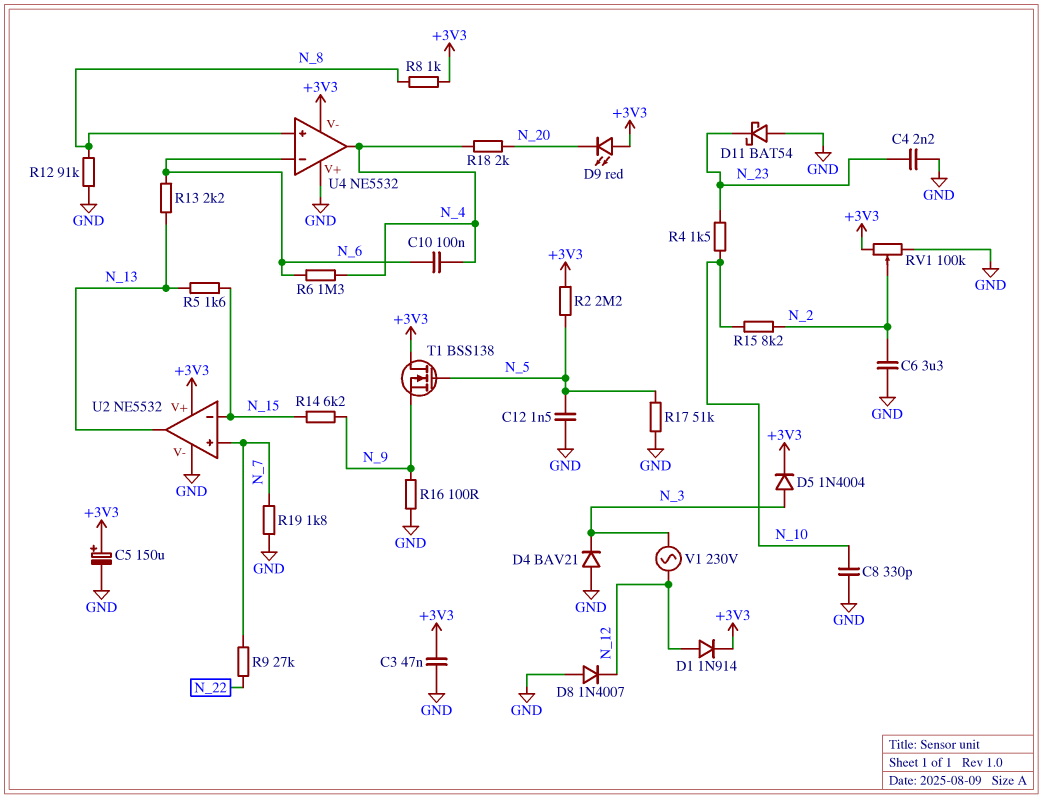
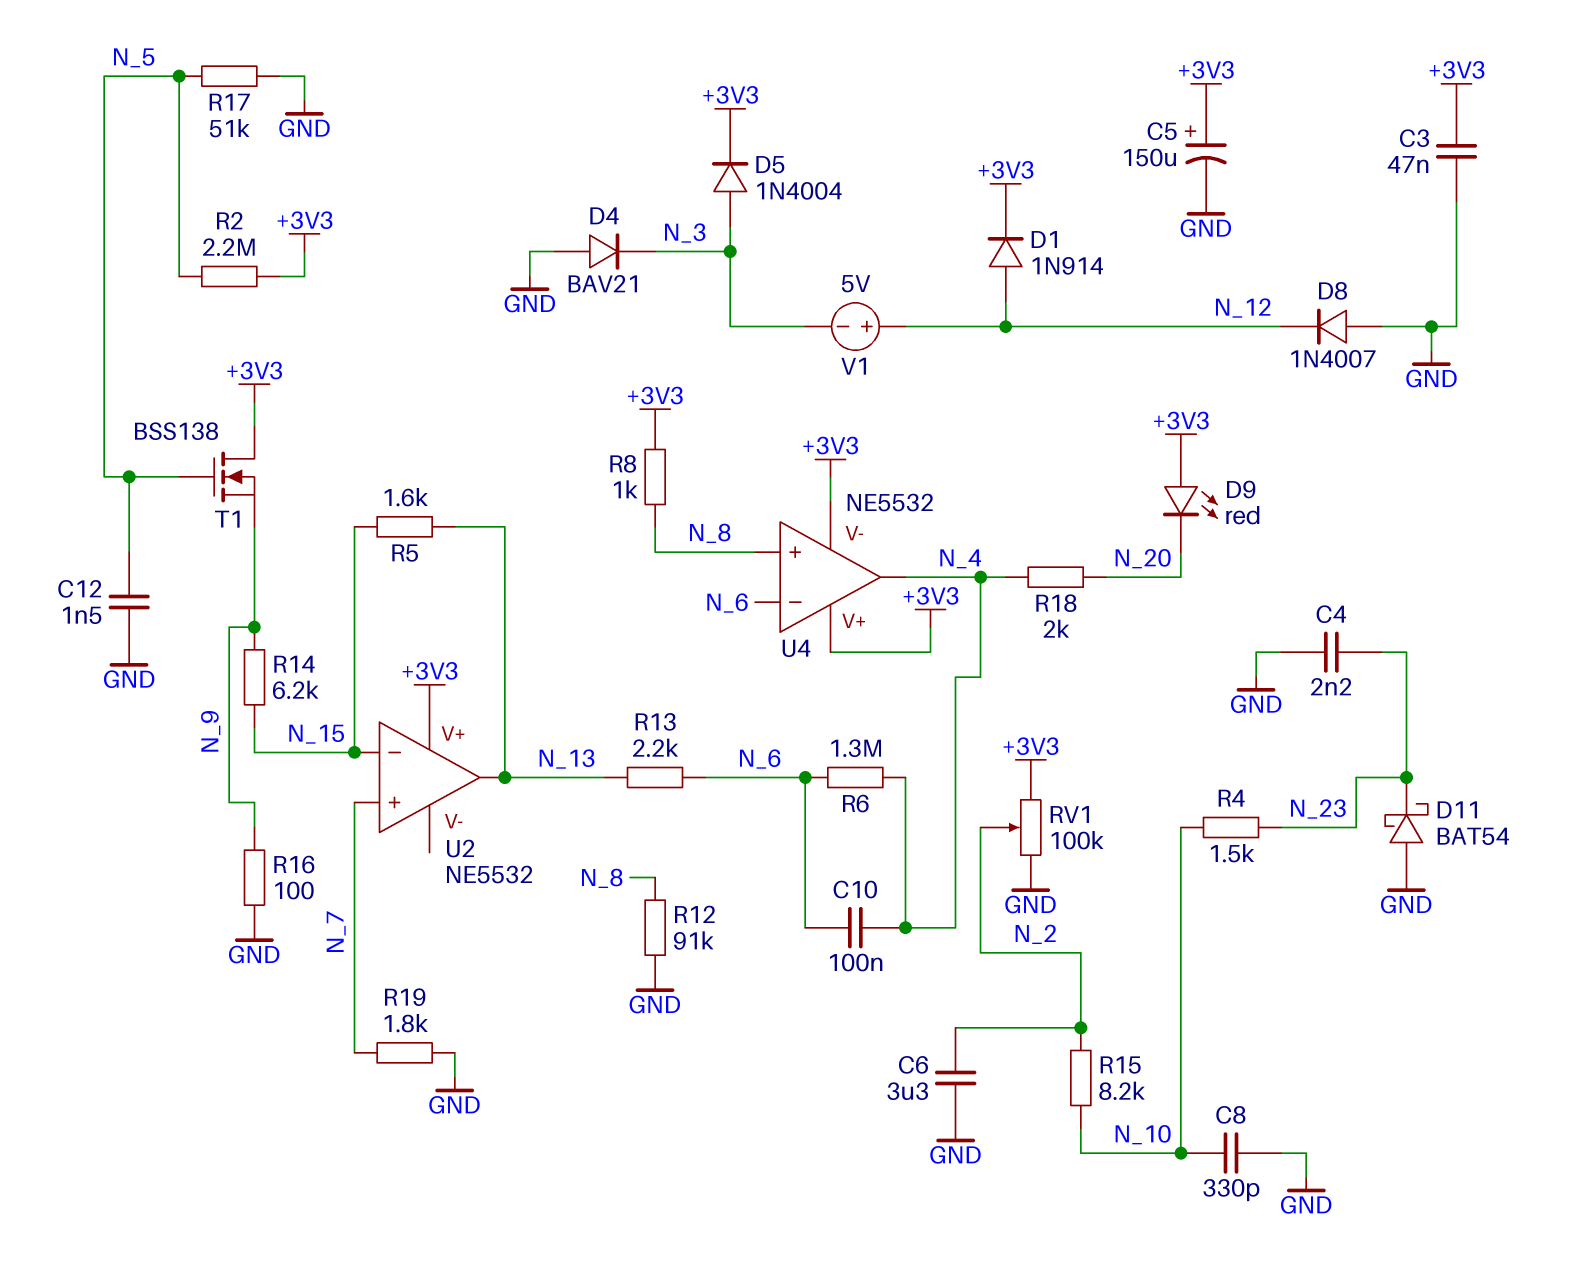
R9: 27k (N_7, N_22) -> none
U2 pin V-: GND -> none
U4 pin V+: GND -> +3V3
V1: AC 230V (N_3, N_12) -> 5V (plus N_12, minus N_3)

